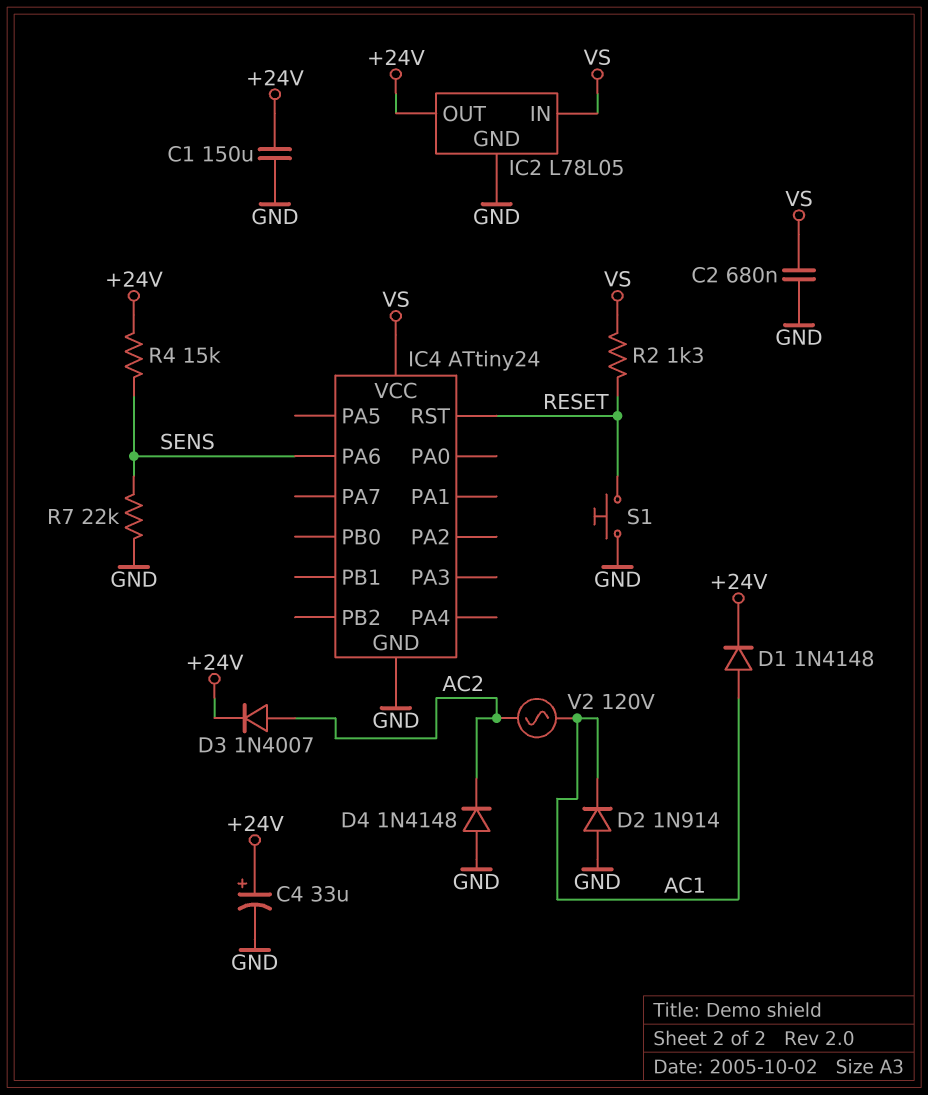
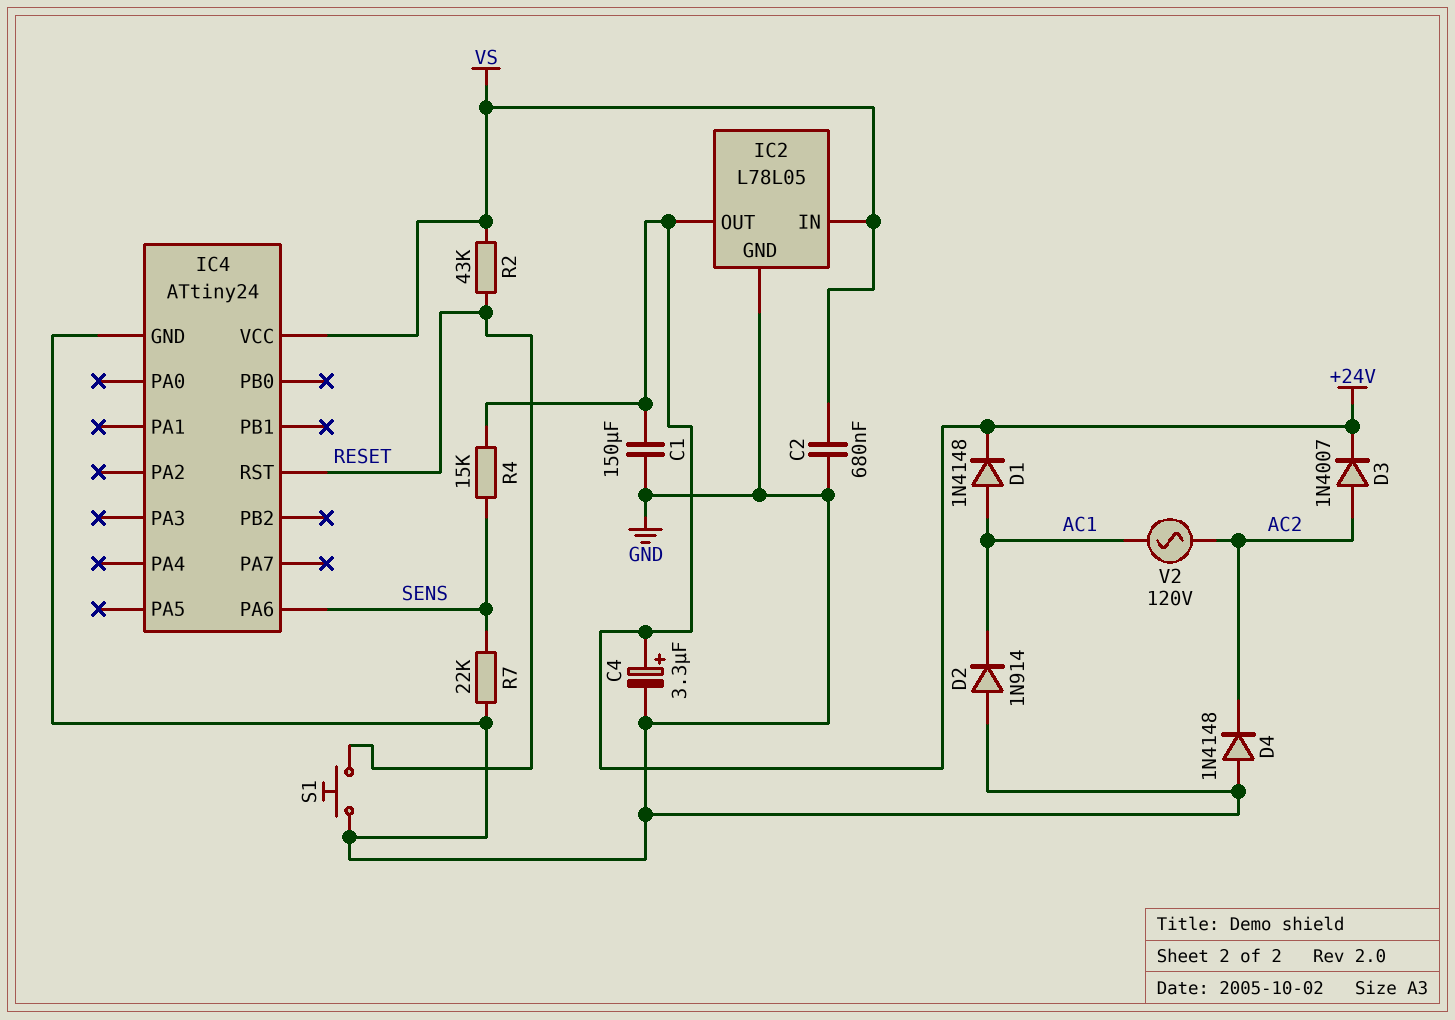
C4: 33uF (plus +24V, minus GND) -> 3.3uF (plus +24V, minus GND)
R2: 1.3k (RESET, VS) -> 43k (RESET, VS)

